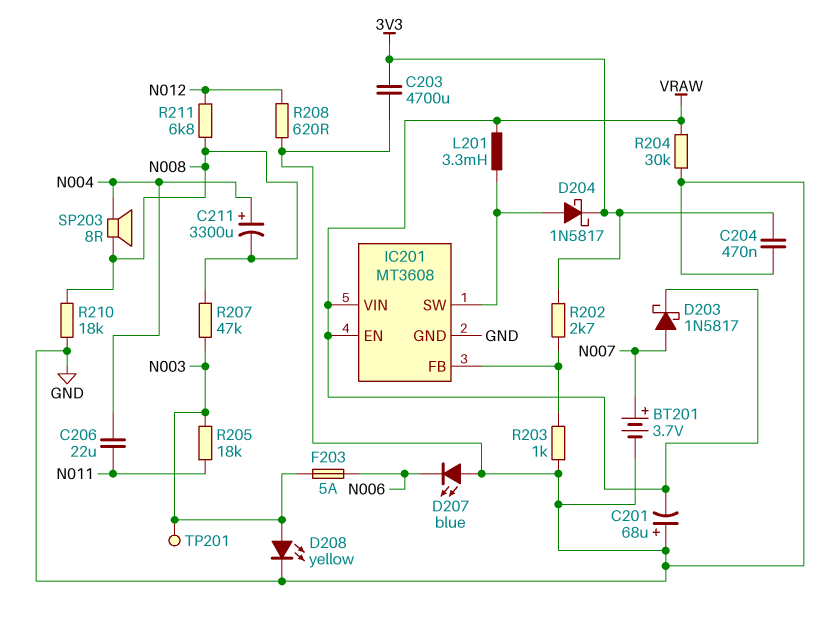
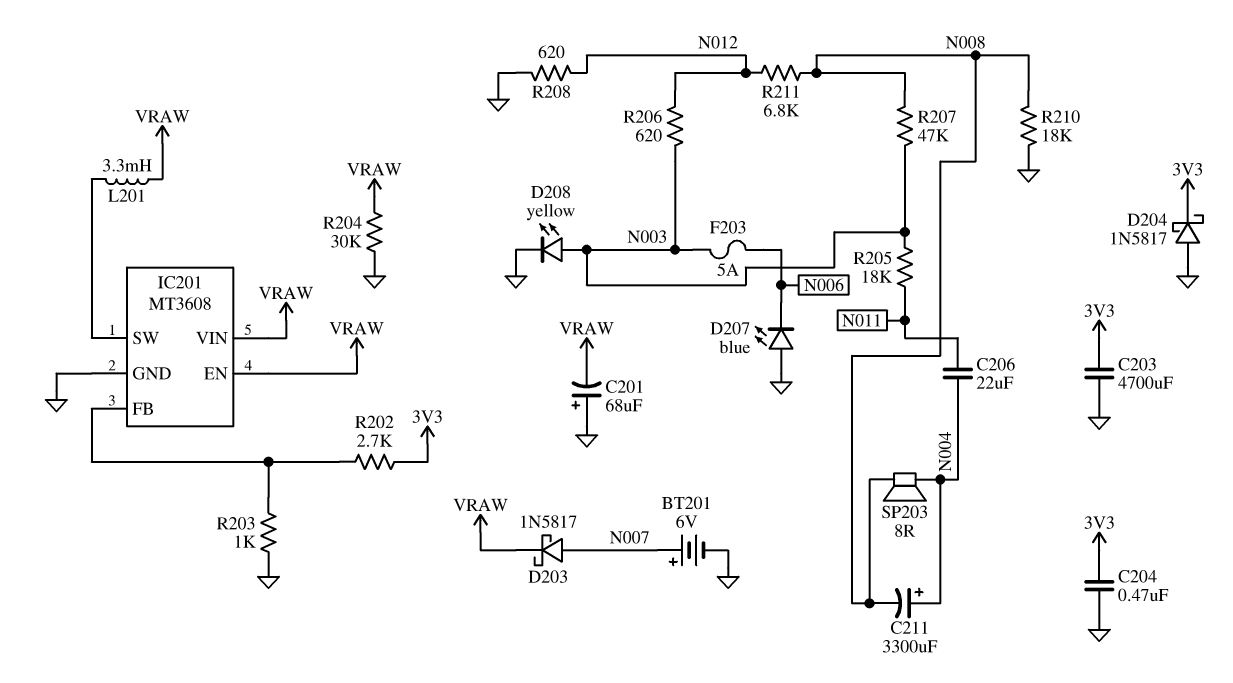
BT201: 3.7V (plus N007, minus GND) -> 6V (plus N007, minus GND)
D204: schottky 1N5817 (A IC201/SW, K 3V3) -> schottky 1N5817 (A GND, K 3V3)
R206: none -> 620 (N003, N012)
TP201: test point (N003) -> none

